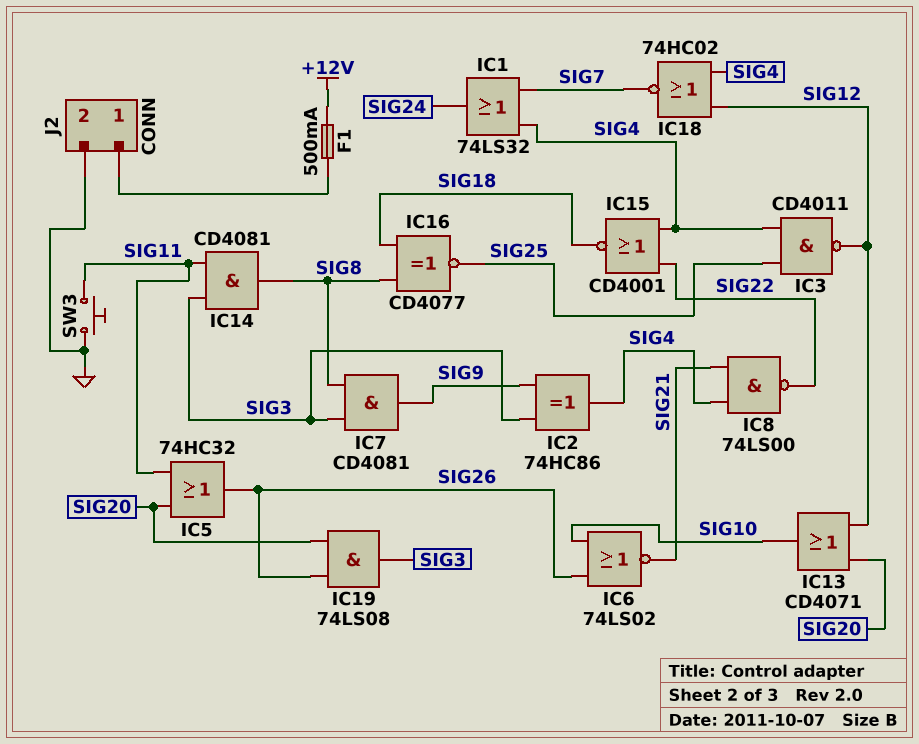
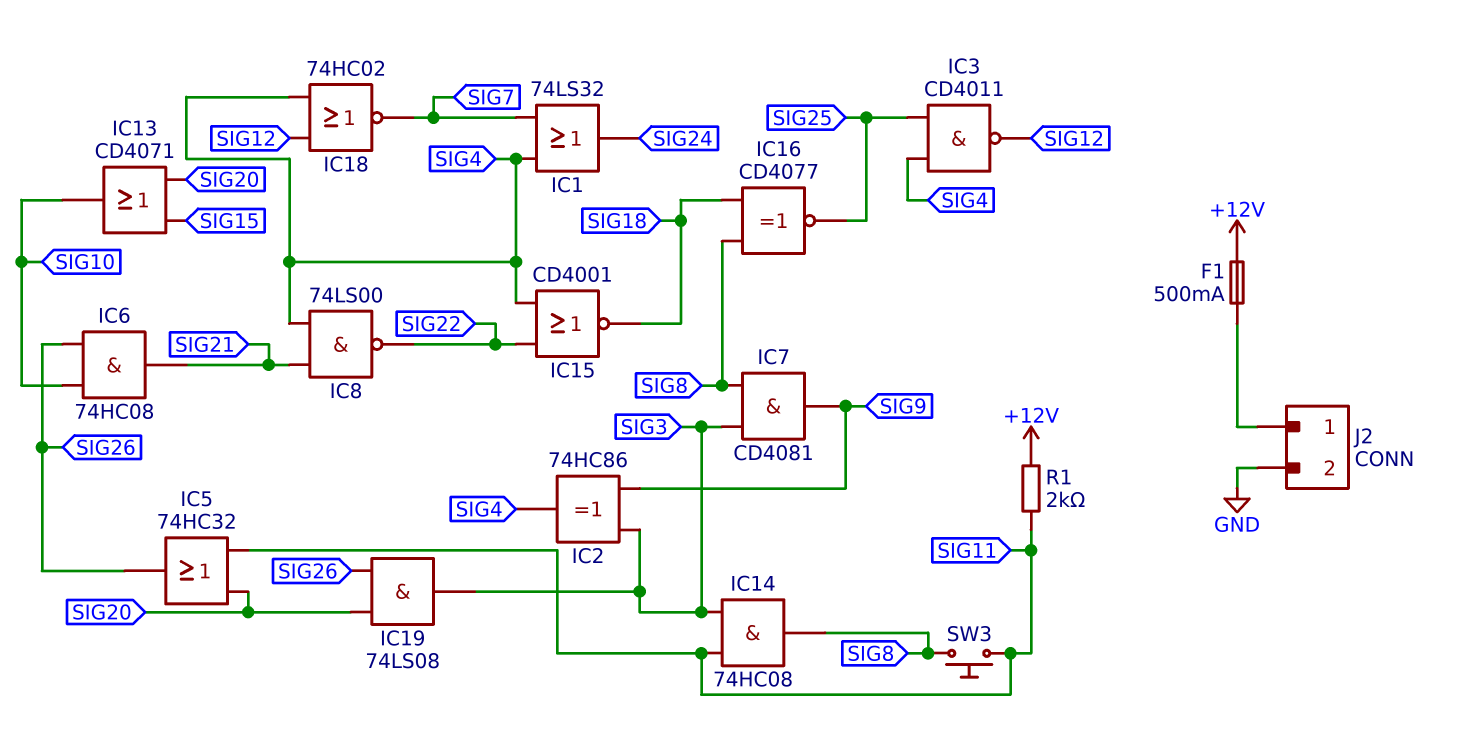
IC6: NOR 74LS02 (in SIG10, in SIG26, out SIG21) -> AND 74HC08 (in SIG10, in SIG26, out SIG21)
IC13: OR CD4071 (in SIG12, in SIG20, out SIG10) -> OR CD4071 (in SIG15, in SIG20, out SIG10)
IC14: AND CD4081 (in SIG3, in SIG11, out SIG8) -> AND 74HC08 (in SIG3, in SIG11, out SIG8)
R1: none -> 2k (+12V, SIG11)
SW3: button (GND, SIG11) -> button (SIG8, SIG11)

